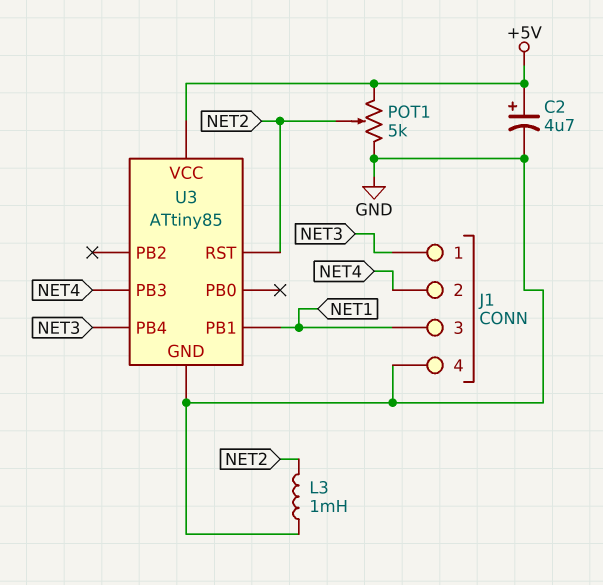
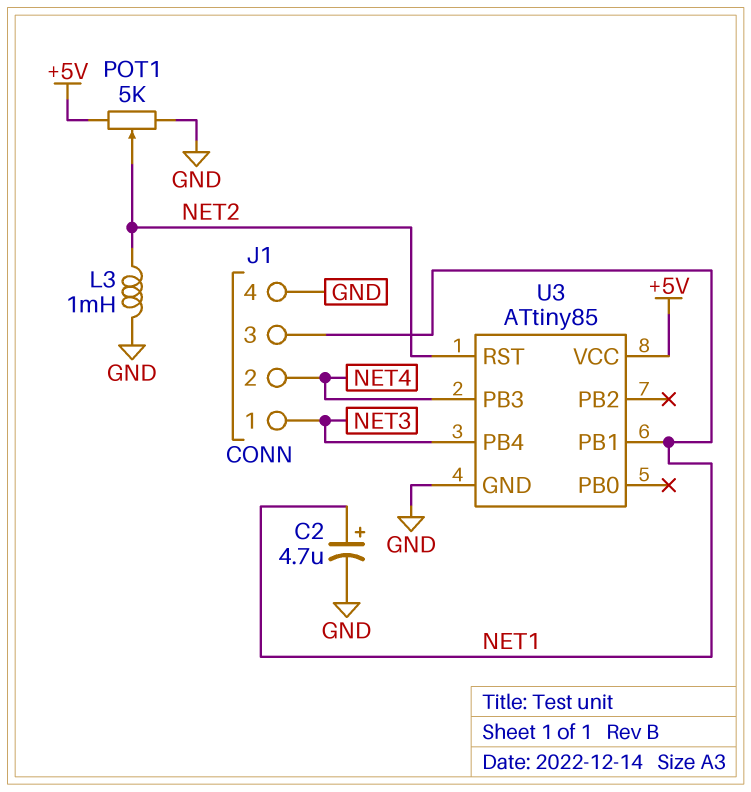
C2: 4.7uF (plus +5V, minus GND) -> 4.7uF (plus NET1, minus GND)

